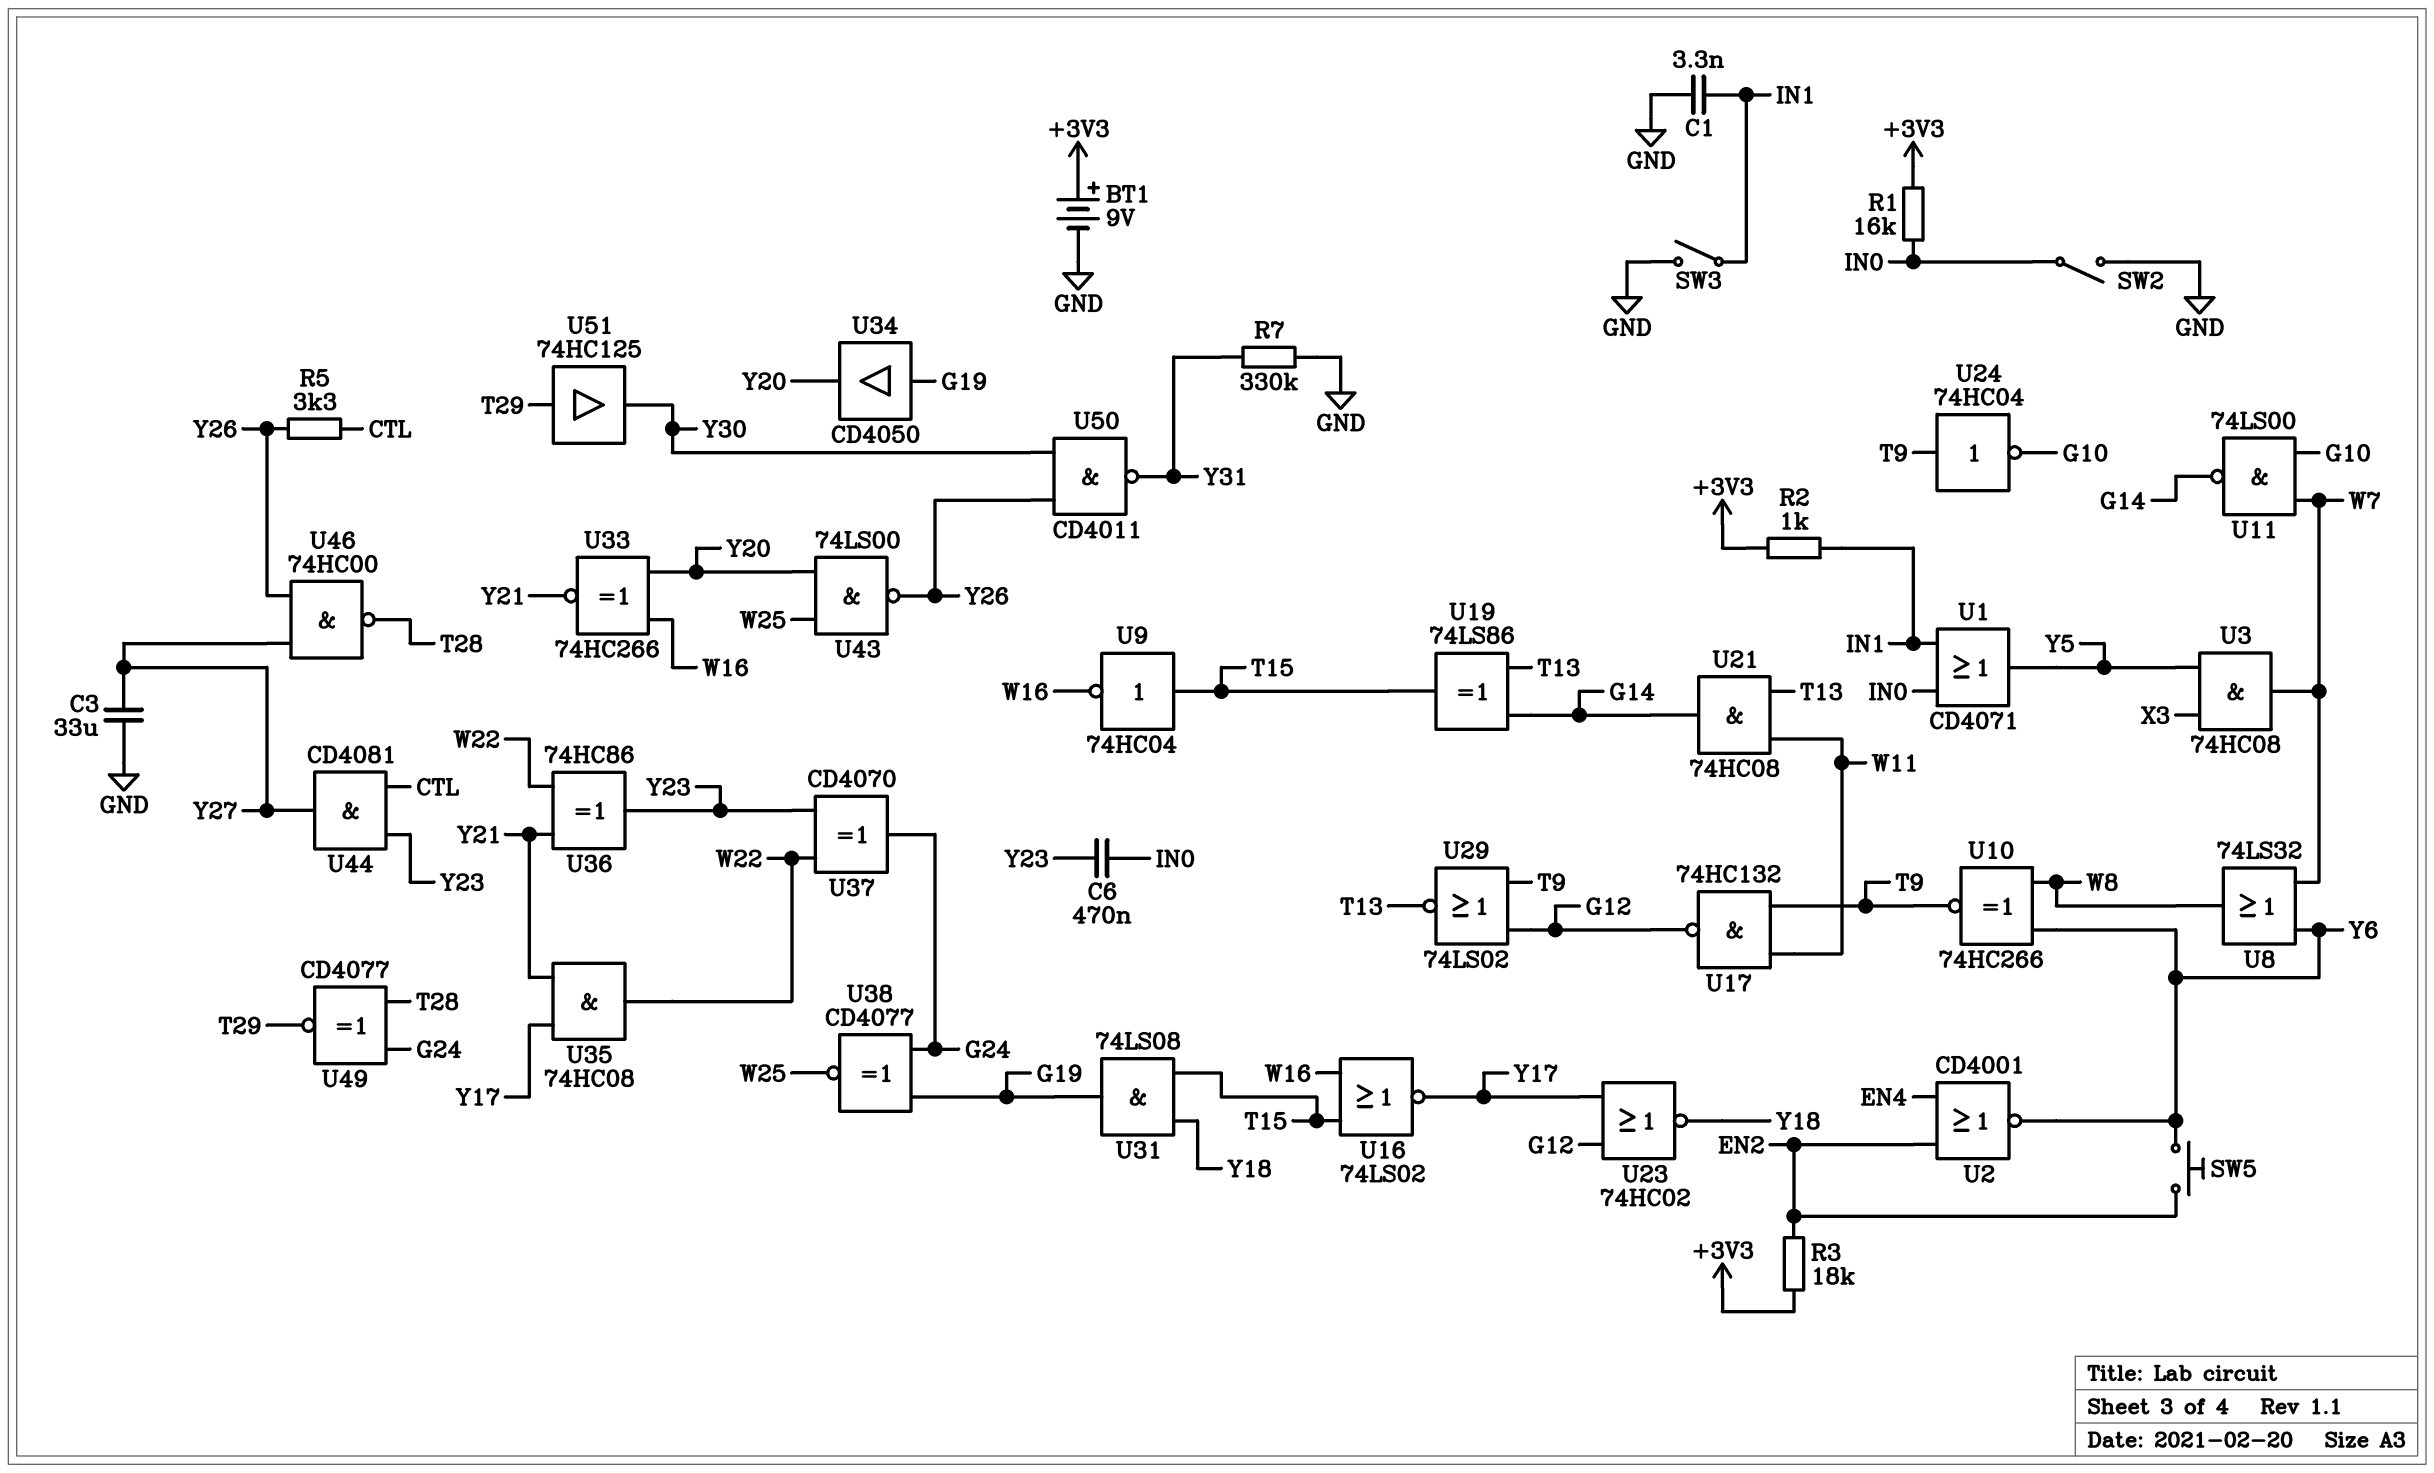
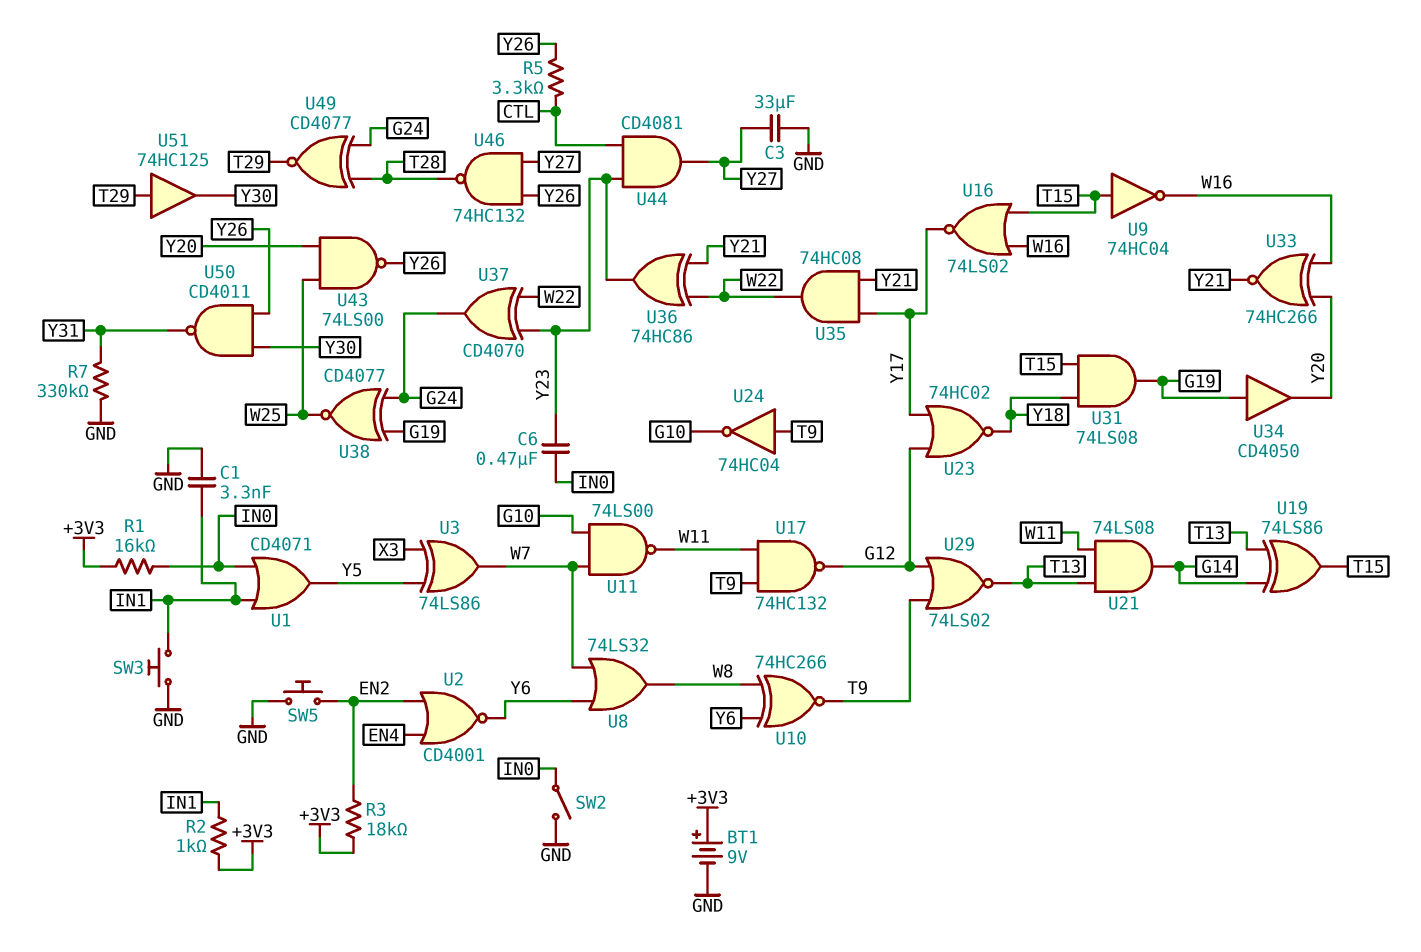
SW3: switch (GND, IN1) -> button (GND, IN1)
SW5: button (EN2, Y6) -> button (EN2, GND)
U3: AND 74HC08 (in X3, in Y5, out W7) -> XOR 74LS86 (in X3, in Y5, out W7)
U11: NAND 74LS00 (in G10, in W7, out G14) -> NAND 74LS00 (in G10, in W7, out W11)
U21: AND 74HC08 (in T13, in W11, out G14) -> AND 74LS08 (in T13, in W11, out G14)
U46: NAND 74HC00 (in Y26, in Y27, out T28) -> NAND 74HC132 (in Y26, in Y27, out T28)

